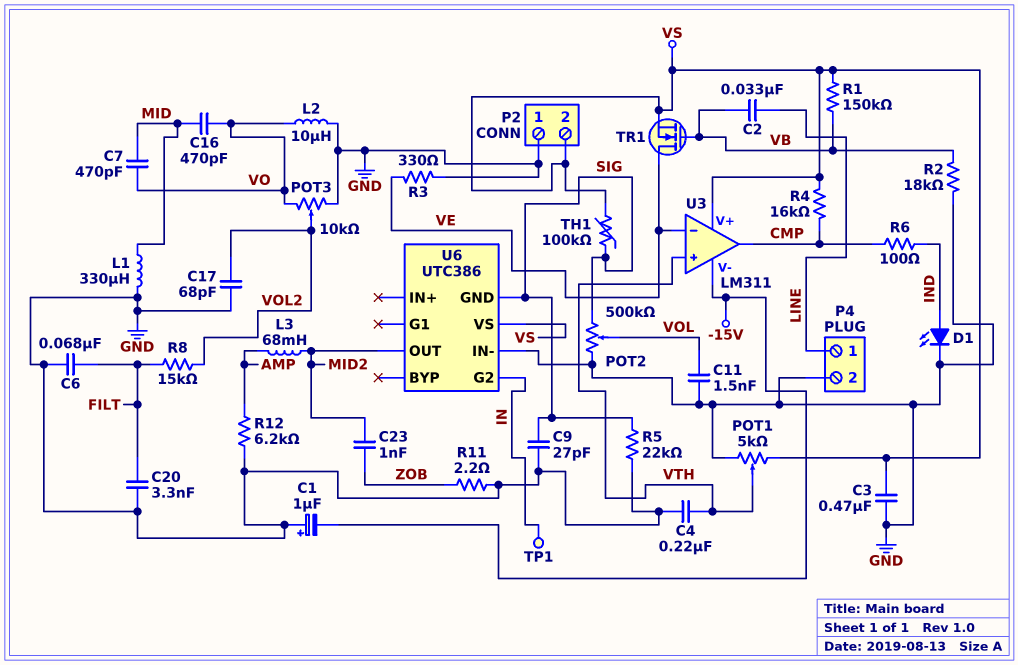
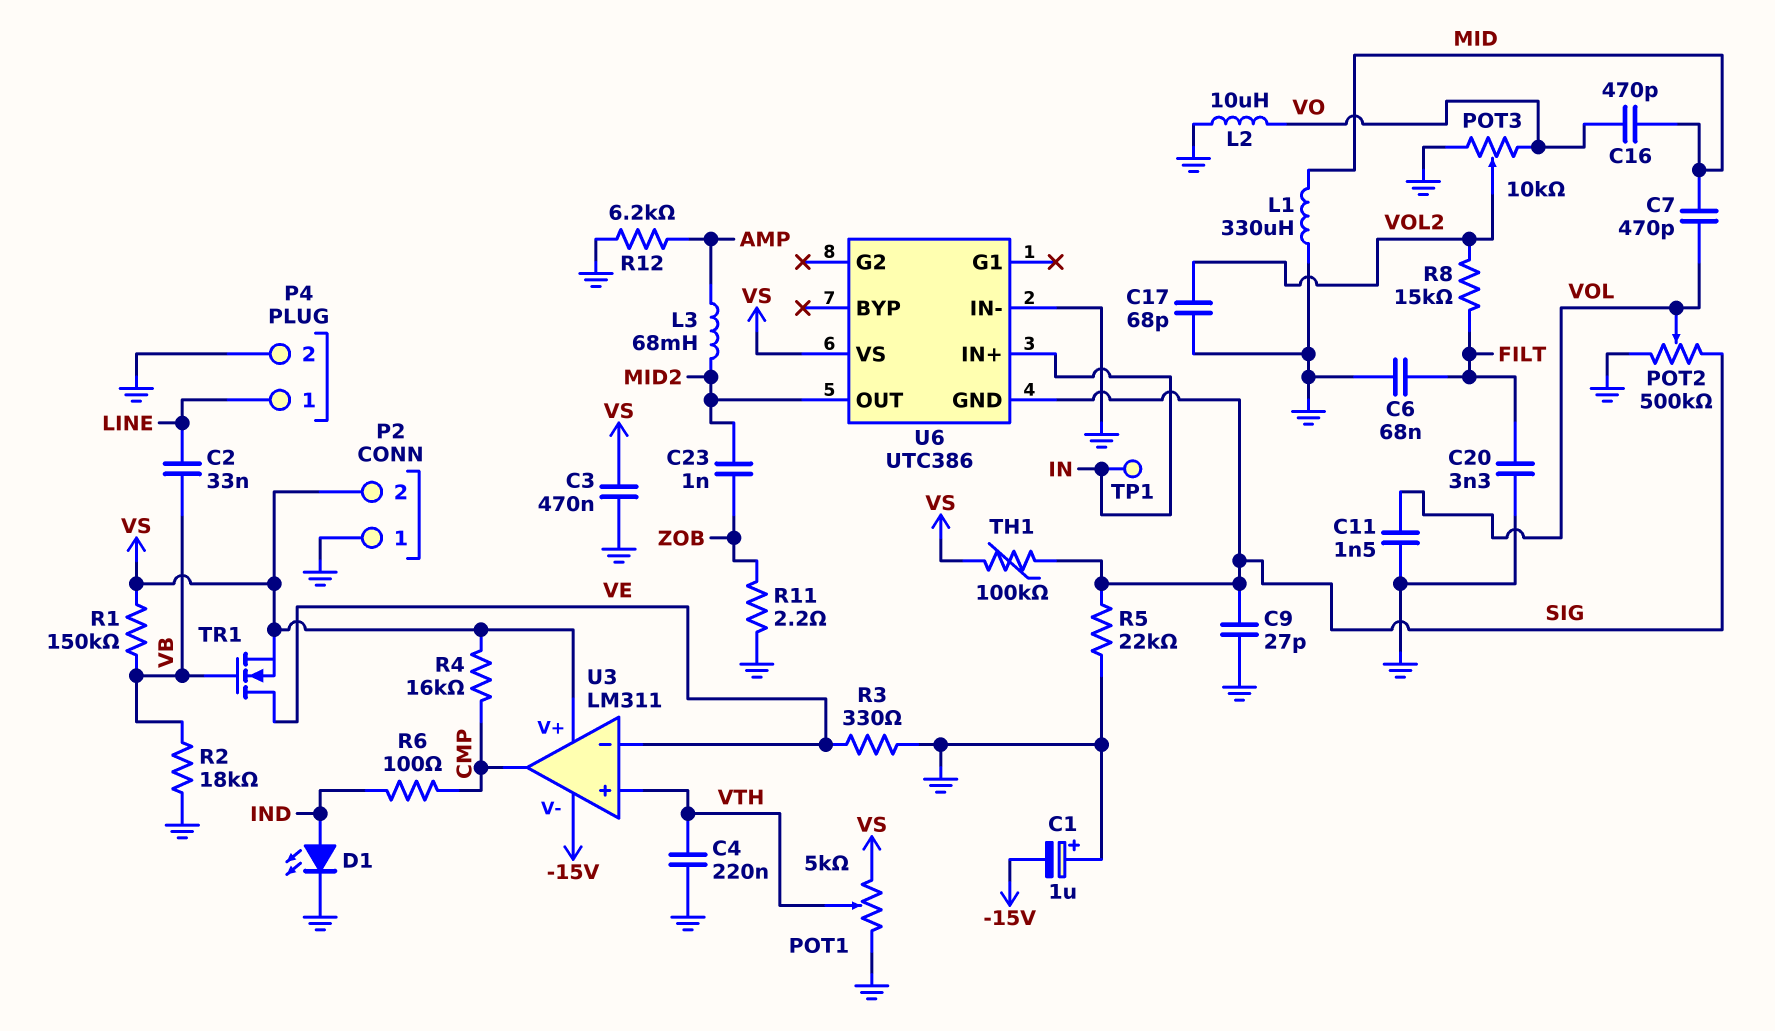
C7: 470pF (MID, VO) -> 470pF (MID, VOL)
U6 pin G2: IN -> none
U6 pin IN+: none -> IN

